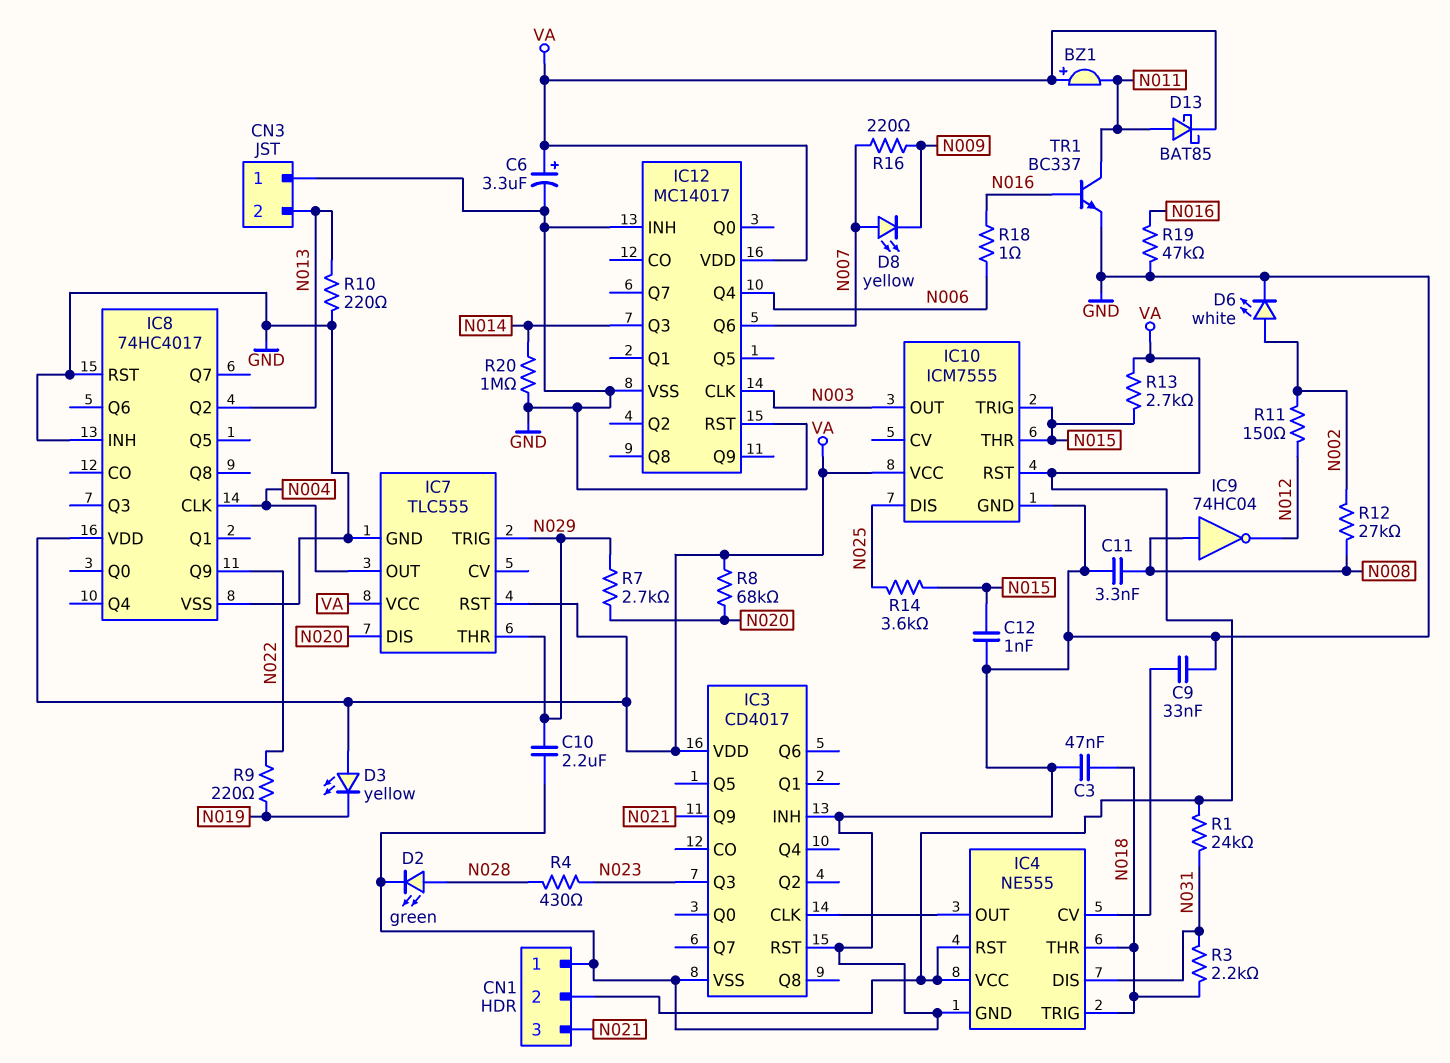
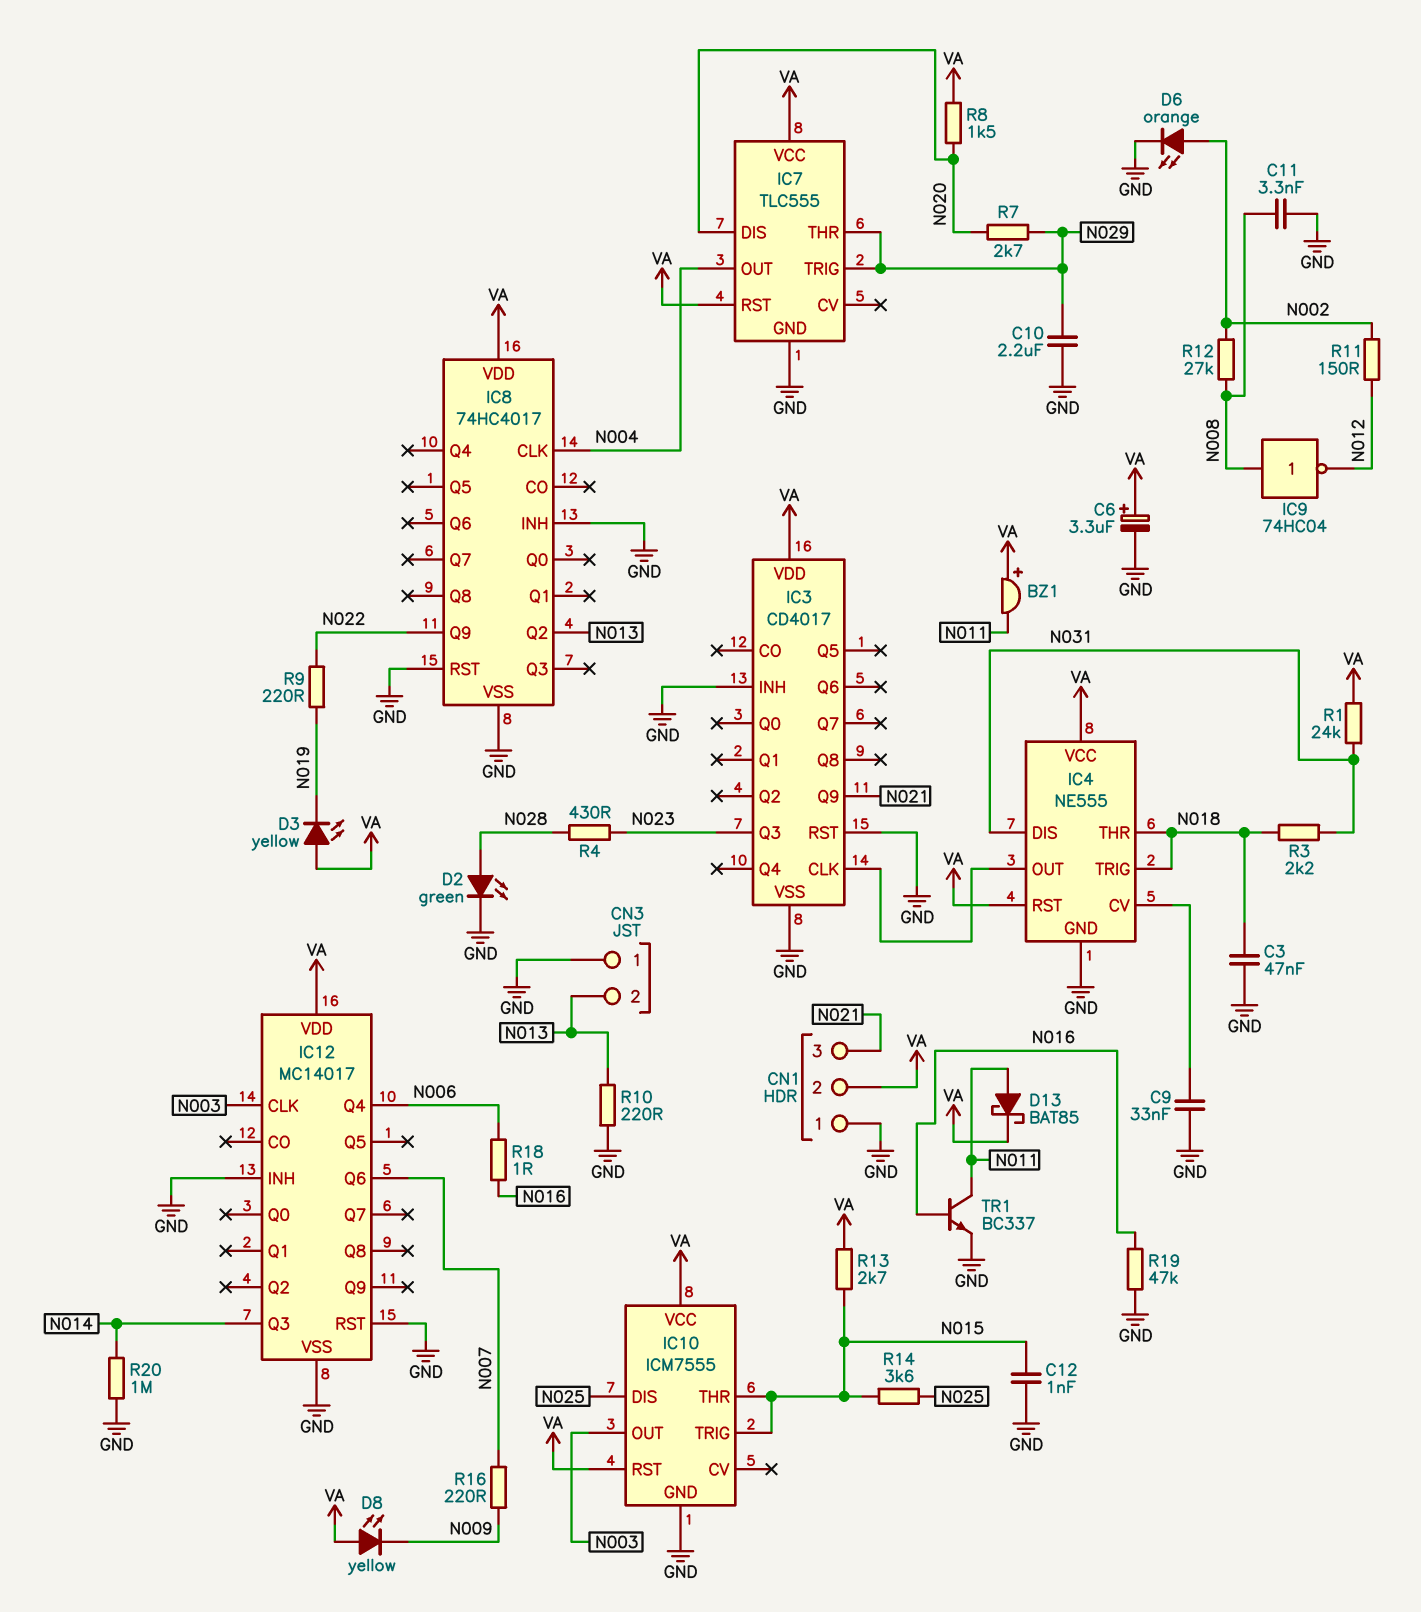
D6: LED white (A N002, K GND) -> LED orange (A N002, K GND)
D8: LED yellow (A N007, K N009) -> LED yellow (A VA, K N009)
R8: 68k (N020, VA) -> 1.5k (N020, VA)

